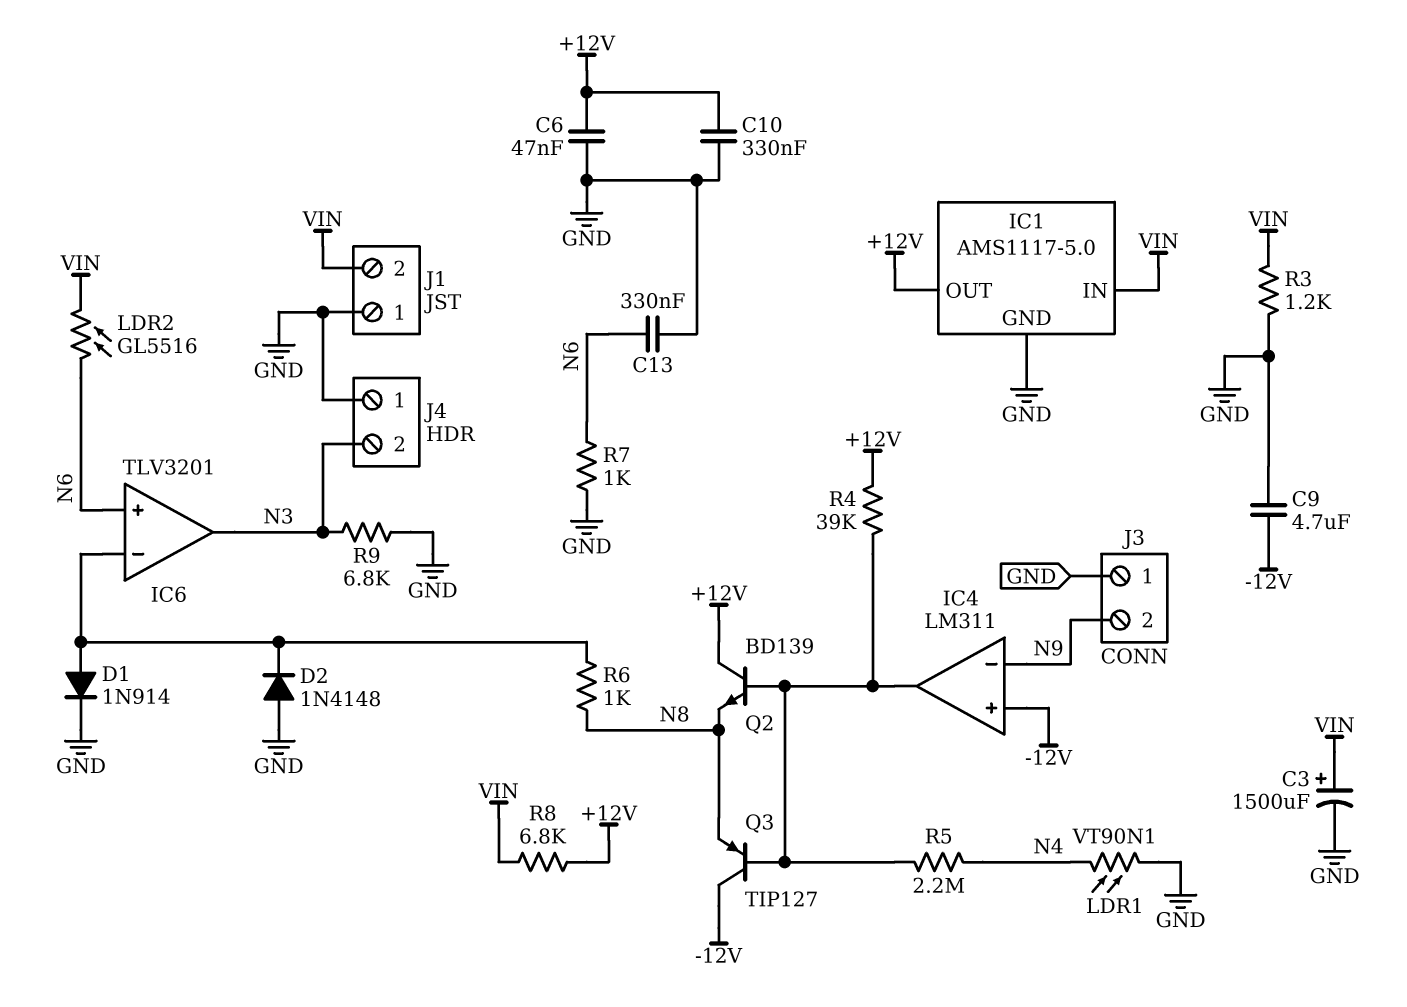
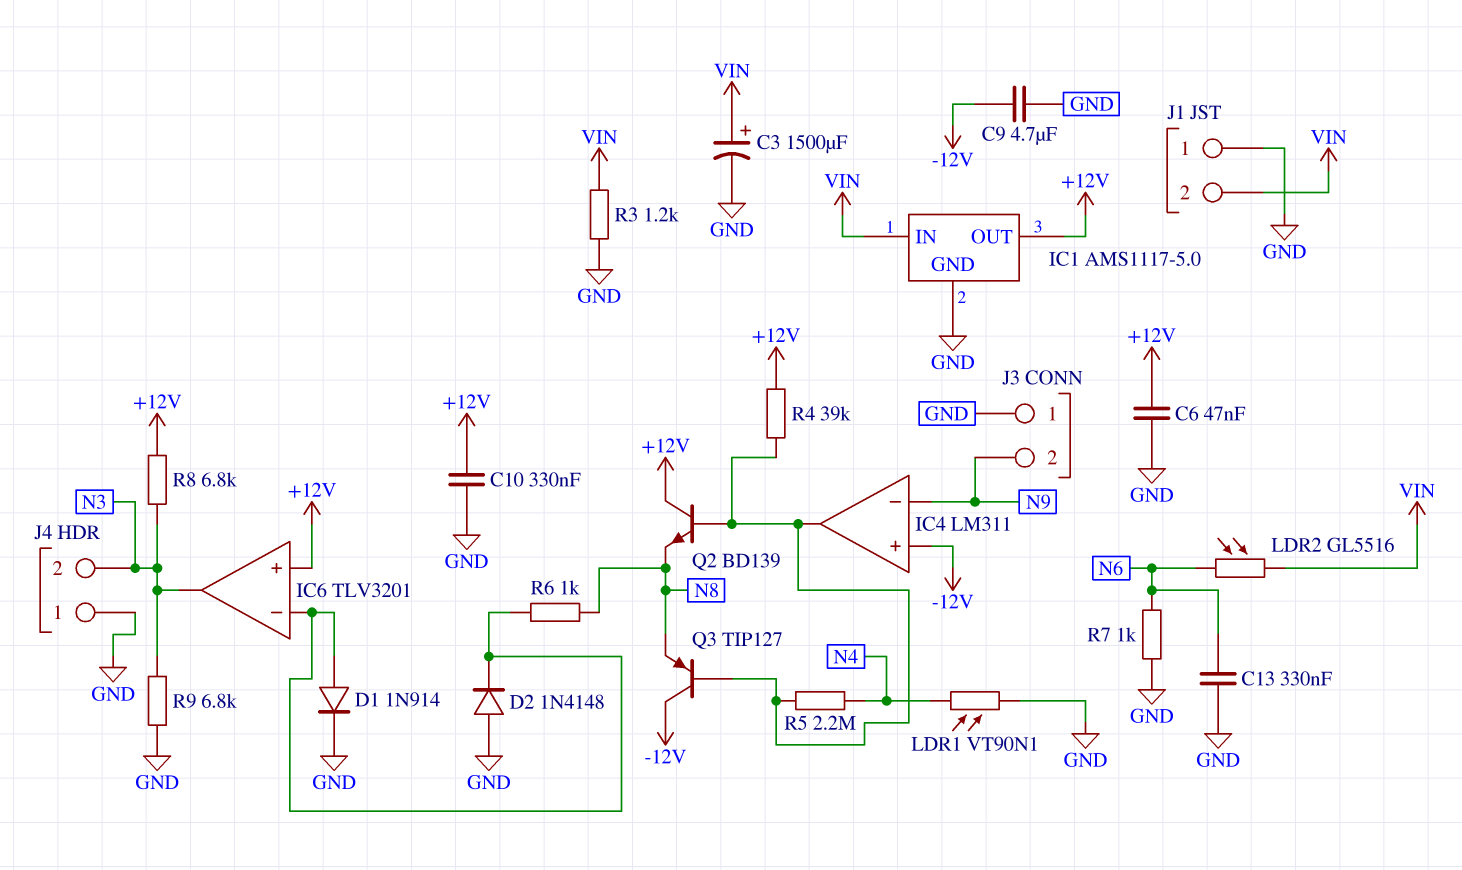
IC6 pin in+: N6 -> +12V
R8: 6.8k (+12V, VIN) -> 6.8k (+12V, N3)

